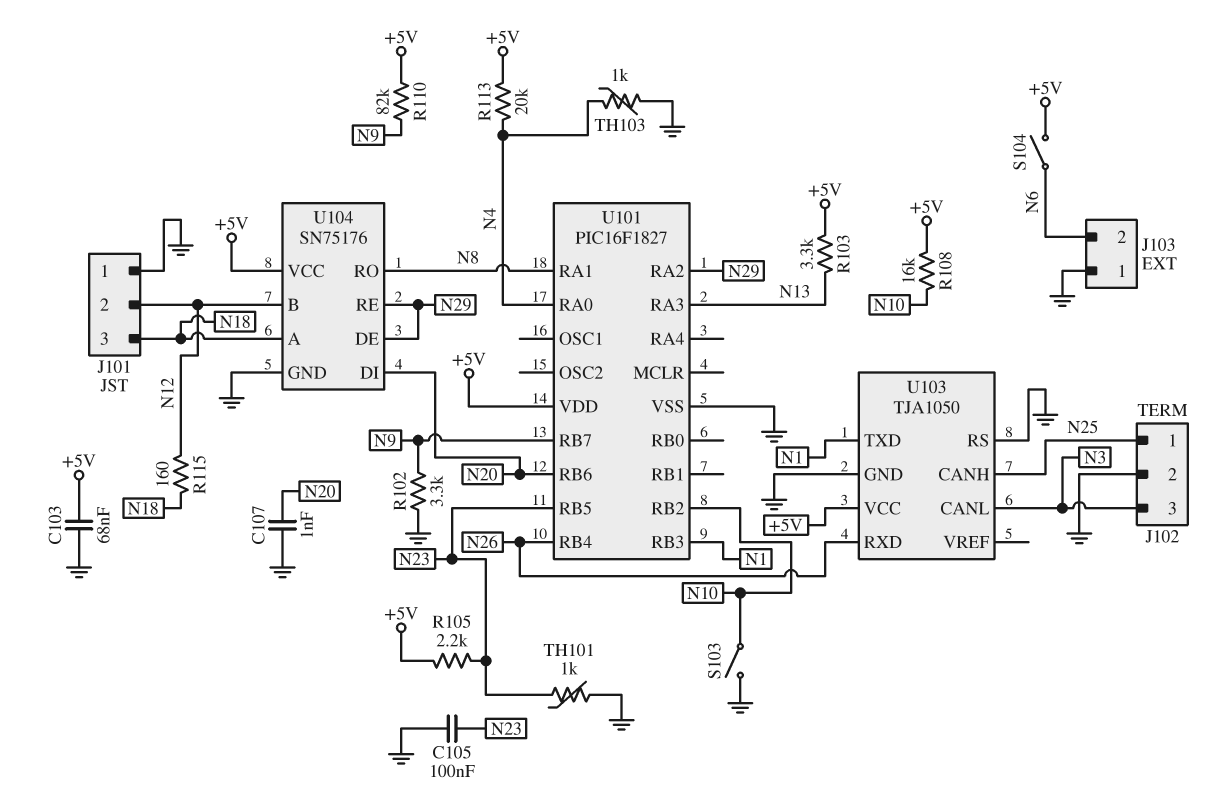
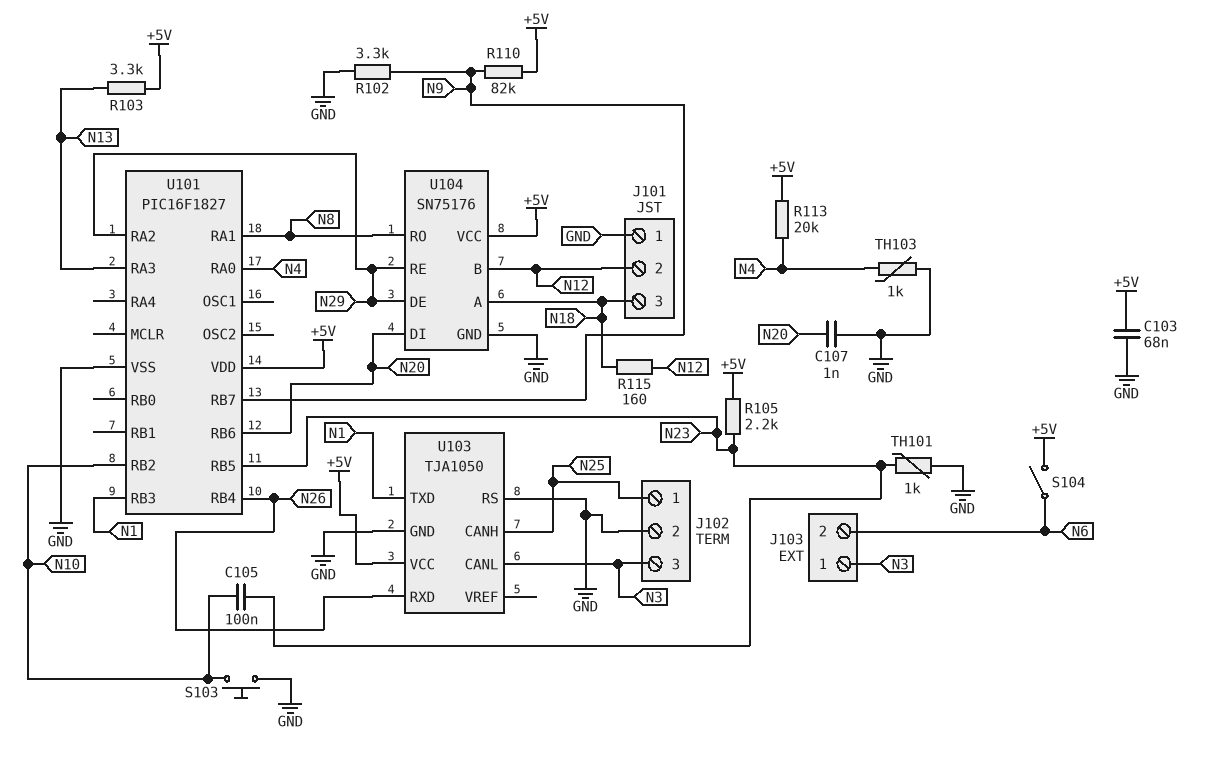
C105: 100nF (GND, N23) -> 100nF (N10, N23)
J103 pin 1: GND -> N3
R108: 16k (+5V, N10) -> none
S103: switch (GND, N10) -> button (GND, N10)

